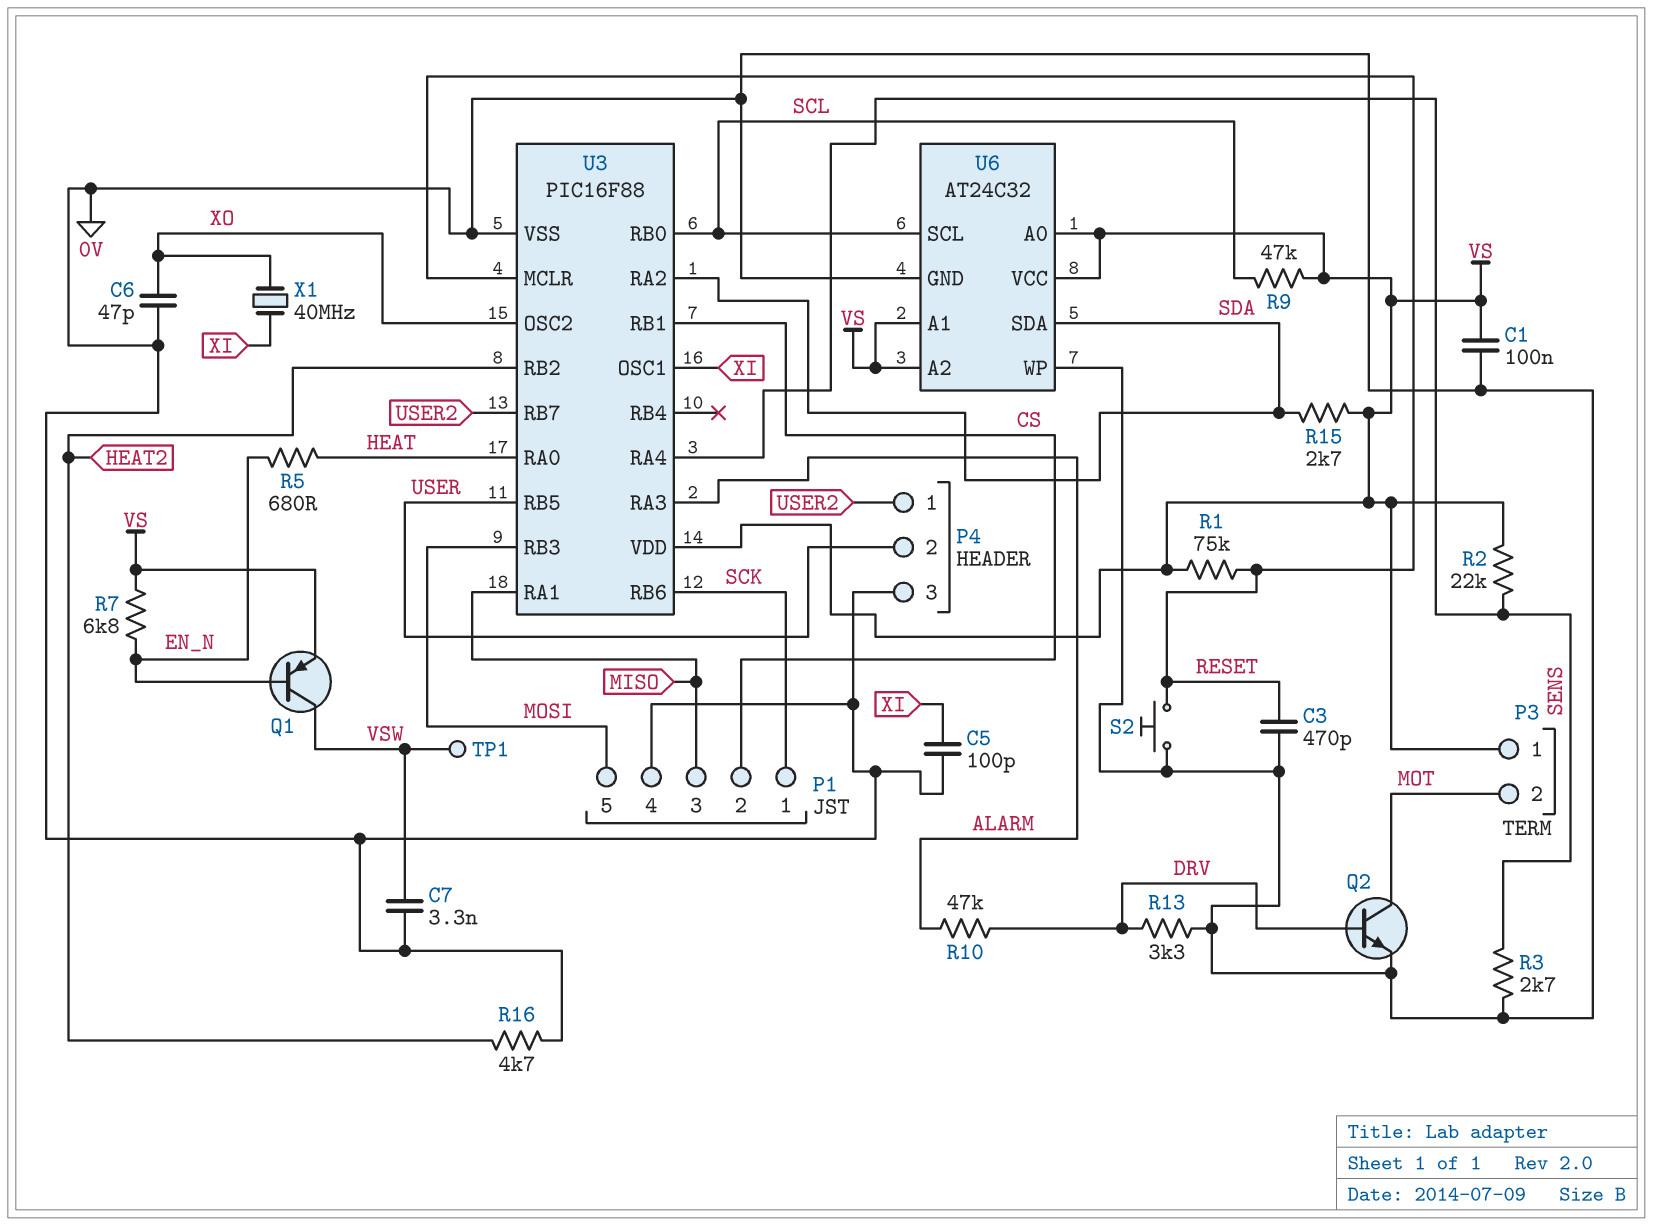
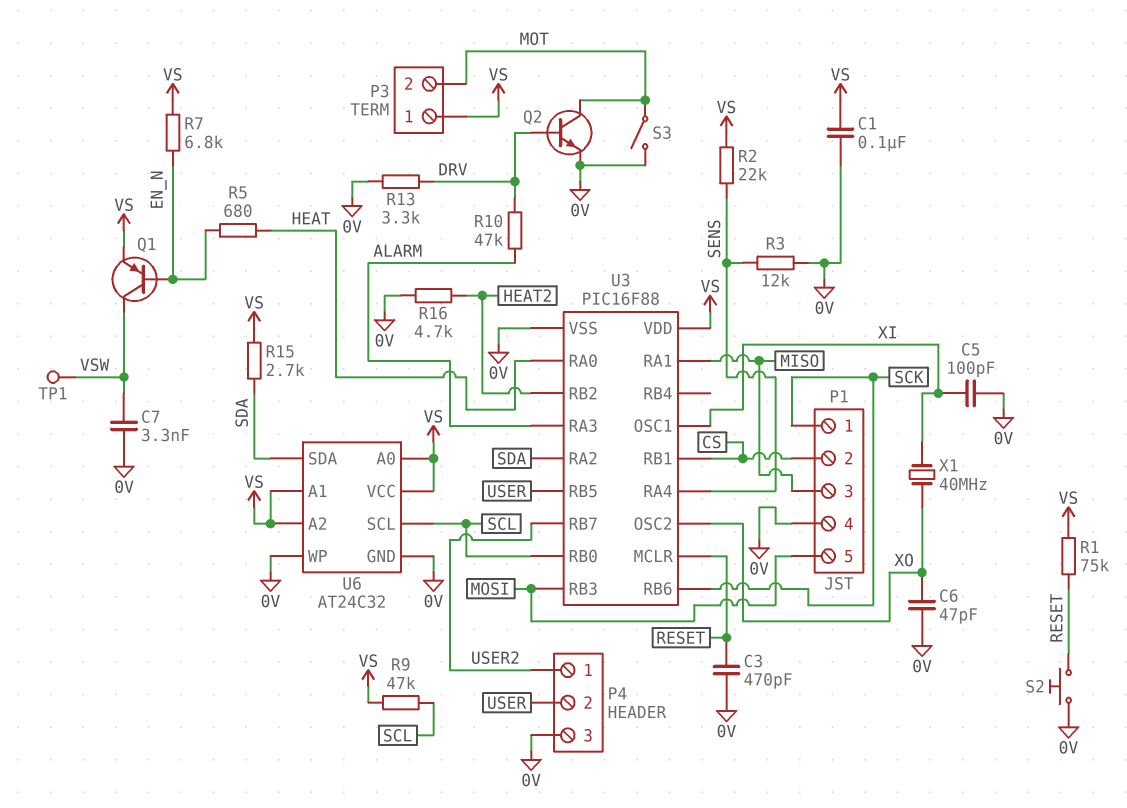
R3: 2.7k (0V, SENS) -> 12k (0V, SENS)
S3: none -> switch (0V, MOT)

